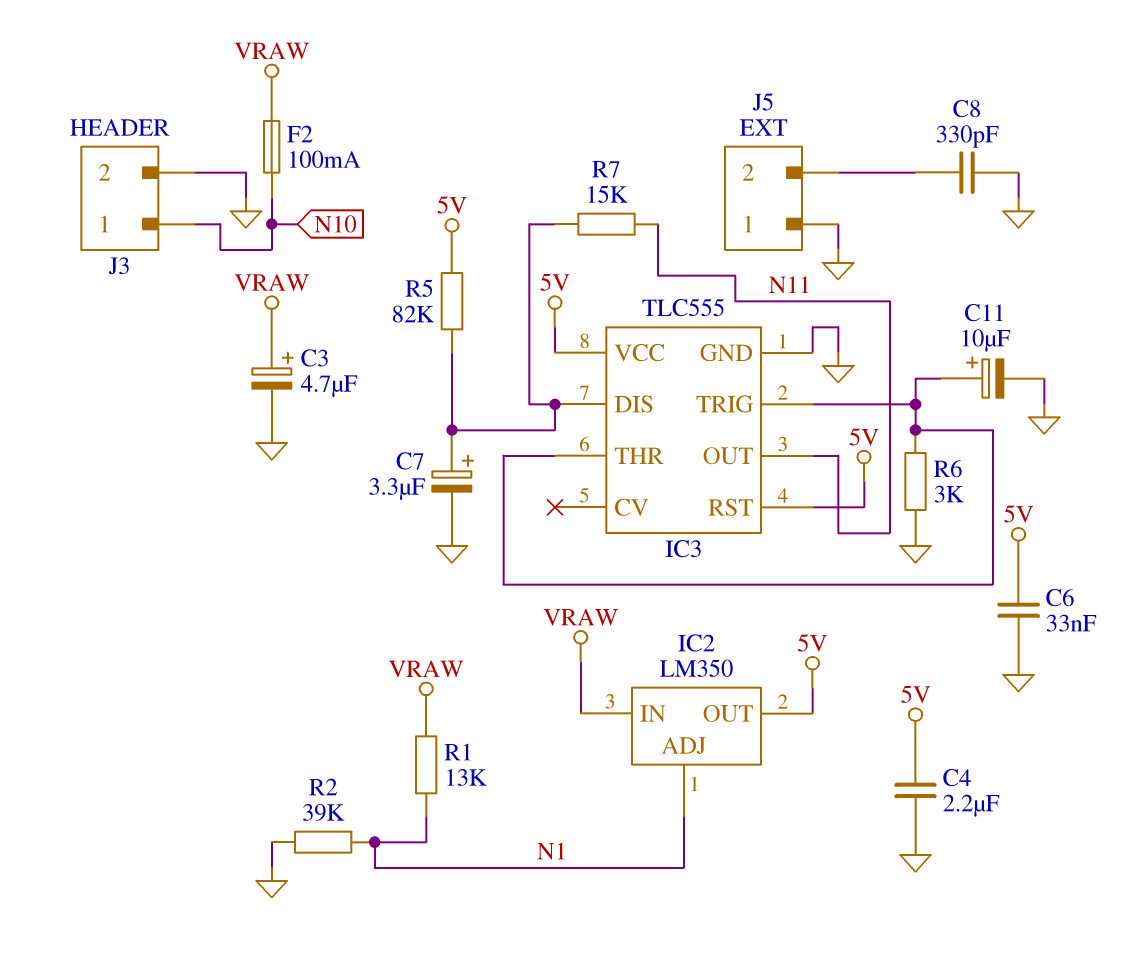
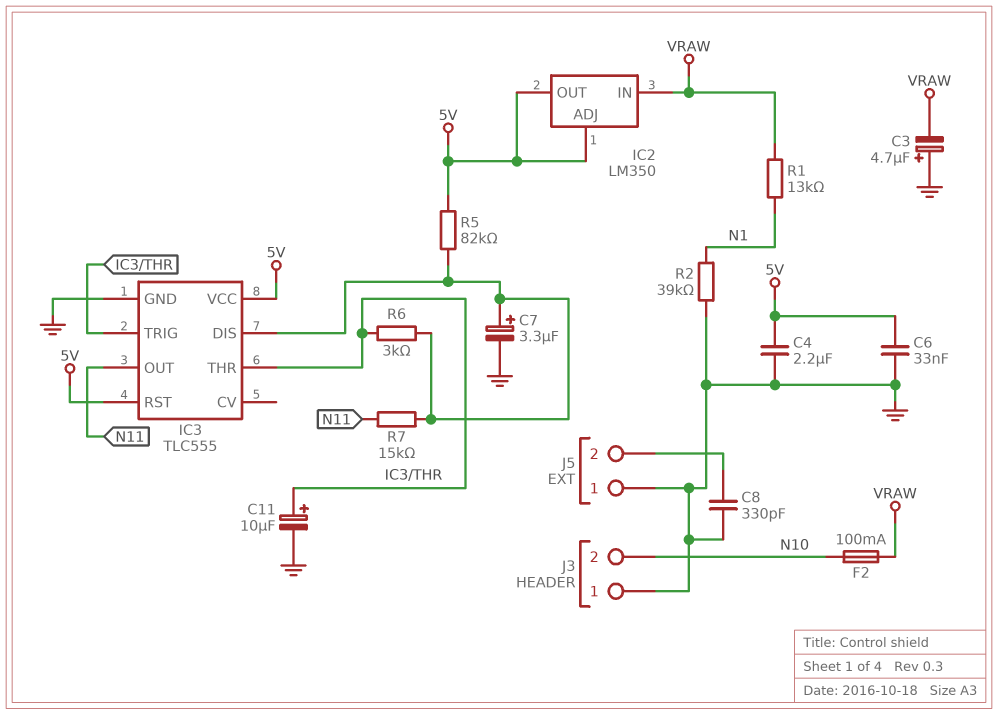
C3: 4.7uF (plus VRAW, minus GND) -> 4.7uF (plus GND, minus VRAW)
IC2 pin ADJ: N1 -> 5V
J3 pin 1: N10 -> GND
J3 pin 2: GND -> N10
R6: 3k (GND, IC3/THR) -> 3k (IC3/DIS, IC3/THR)

